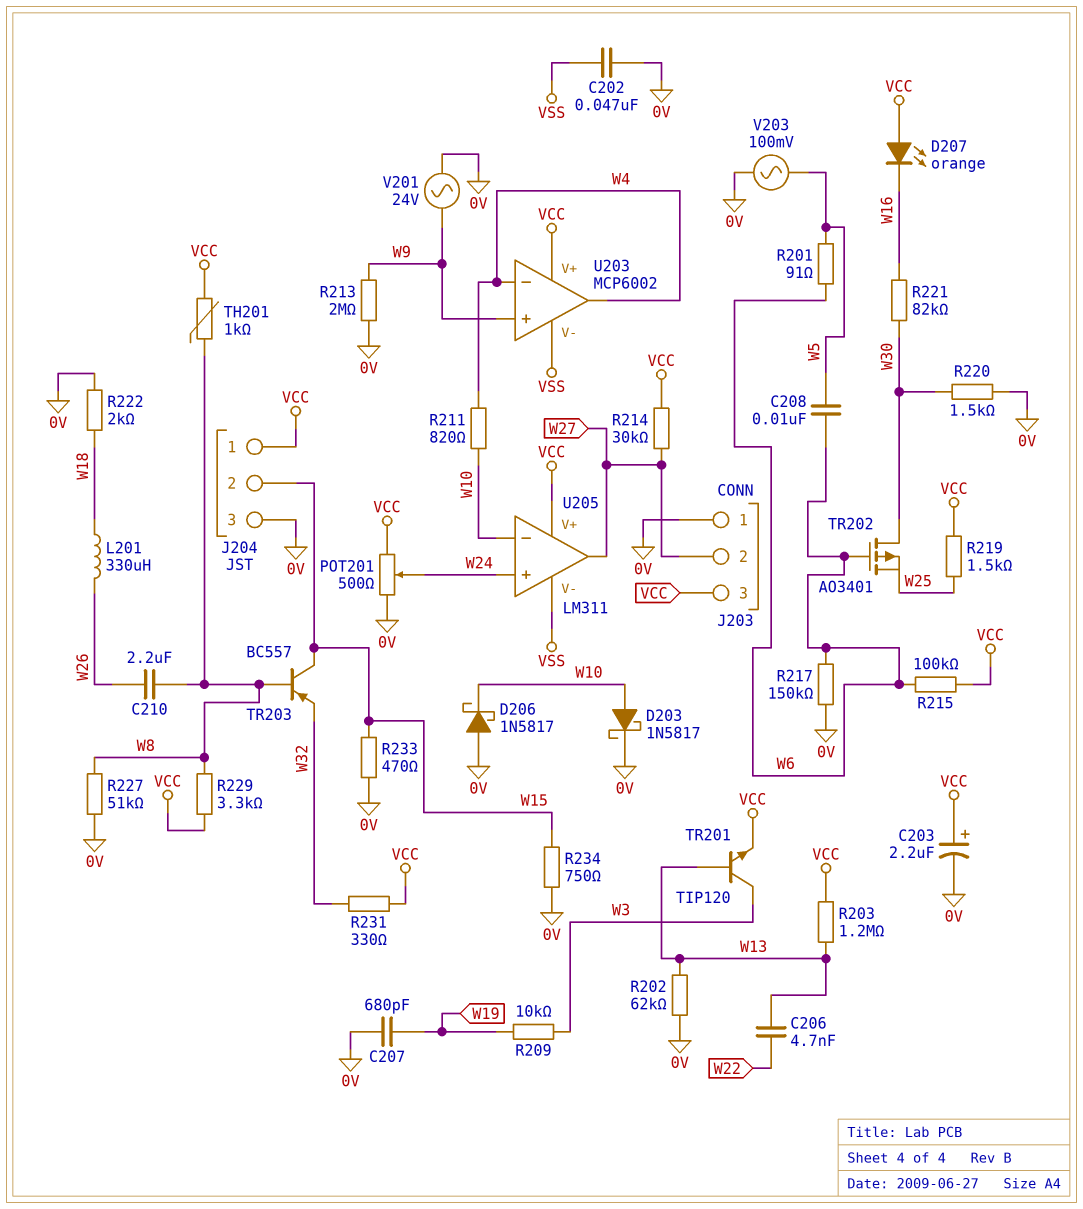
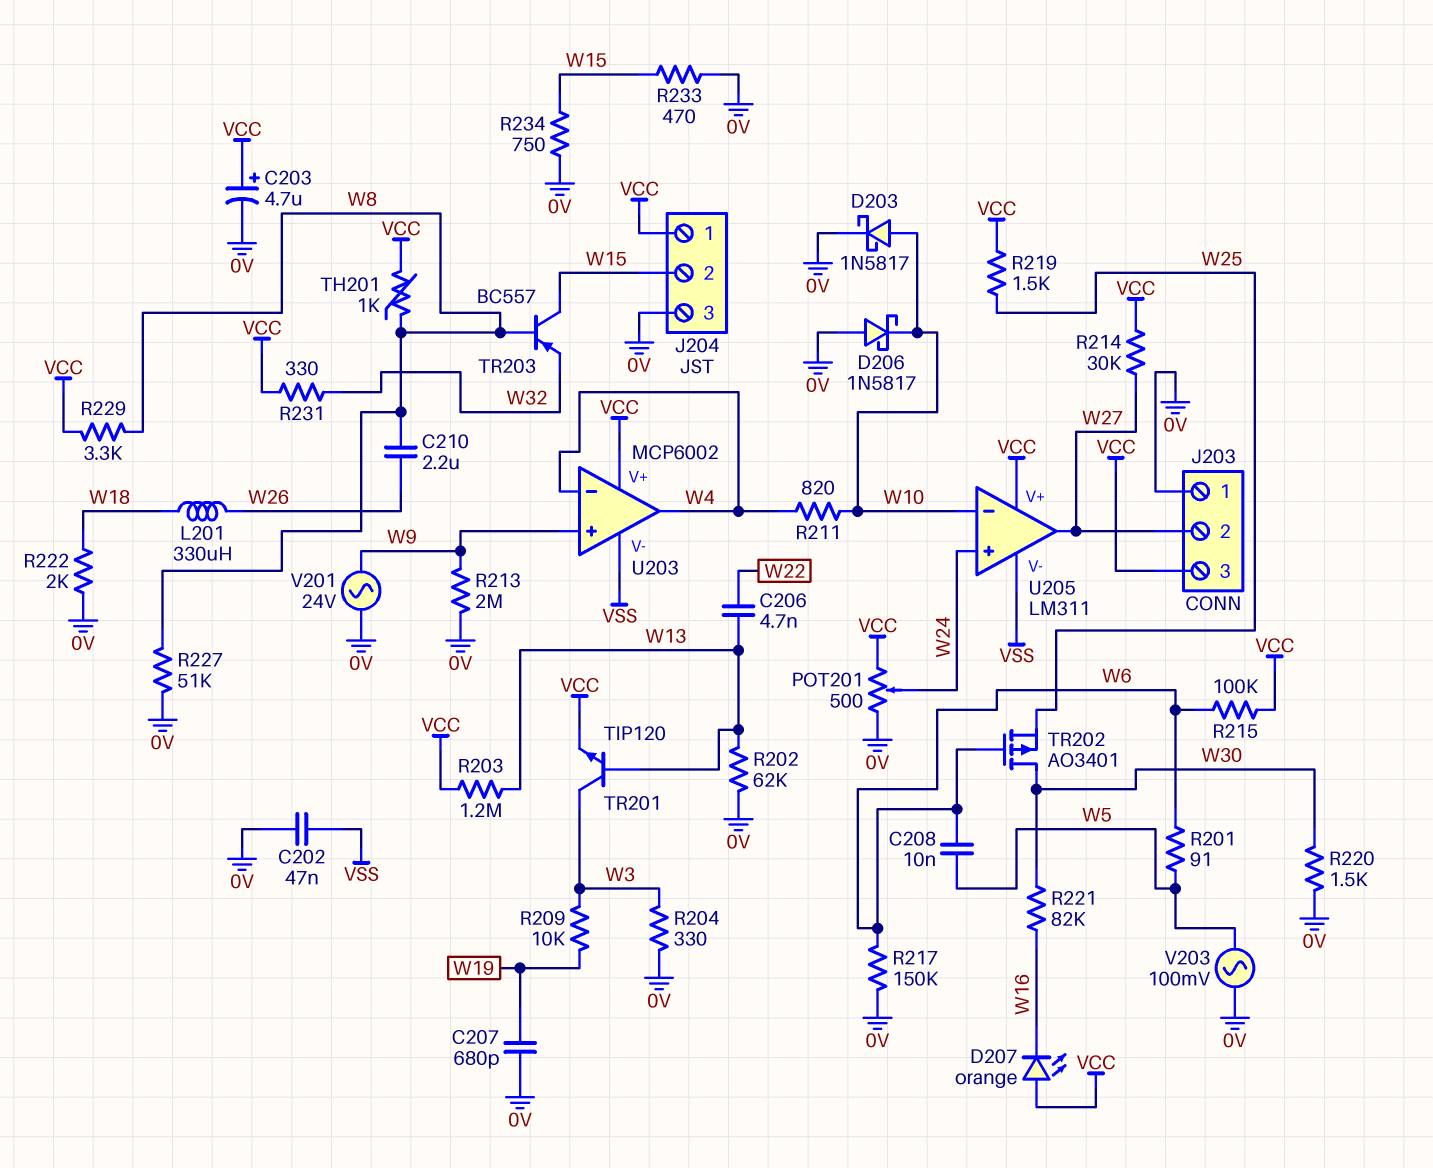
C203: 2.2uF (plus VCC, minus 0V) -> 4.7uF (plus VCC, minus 0V)
R204: none -> 330 (0V, W3)

